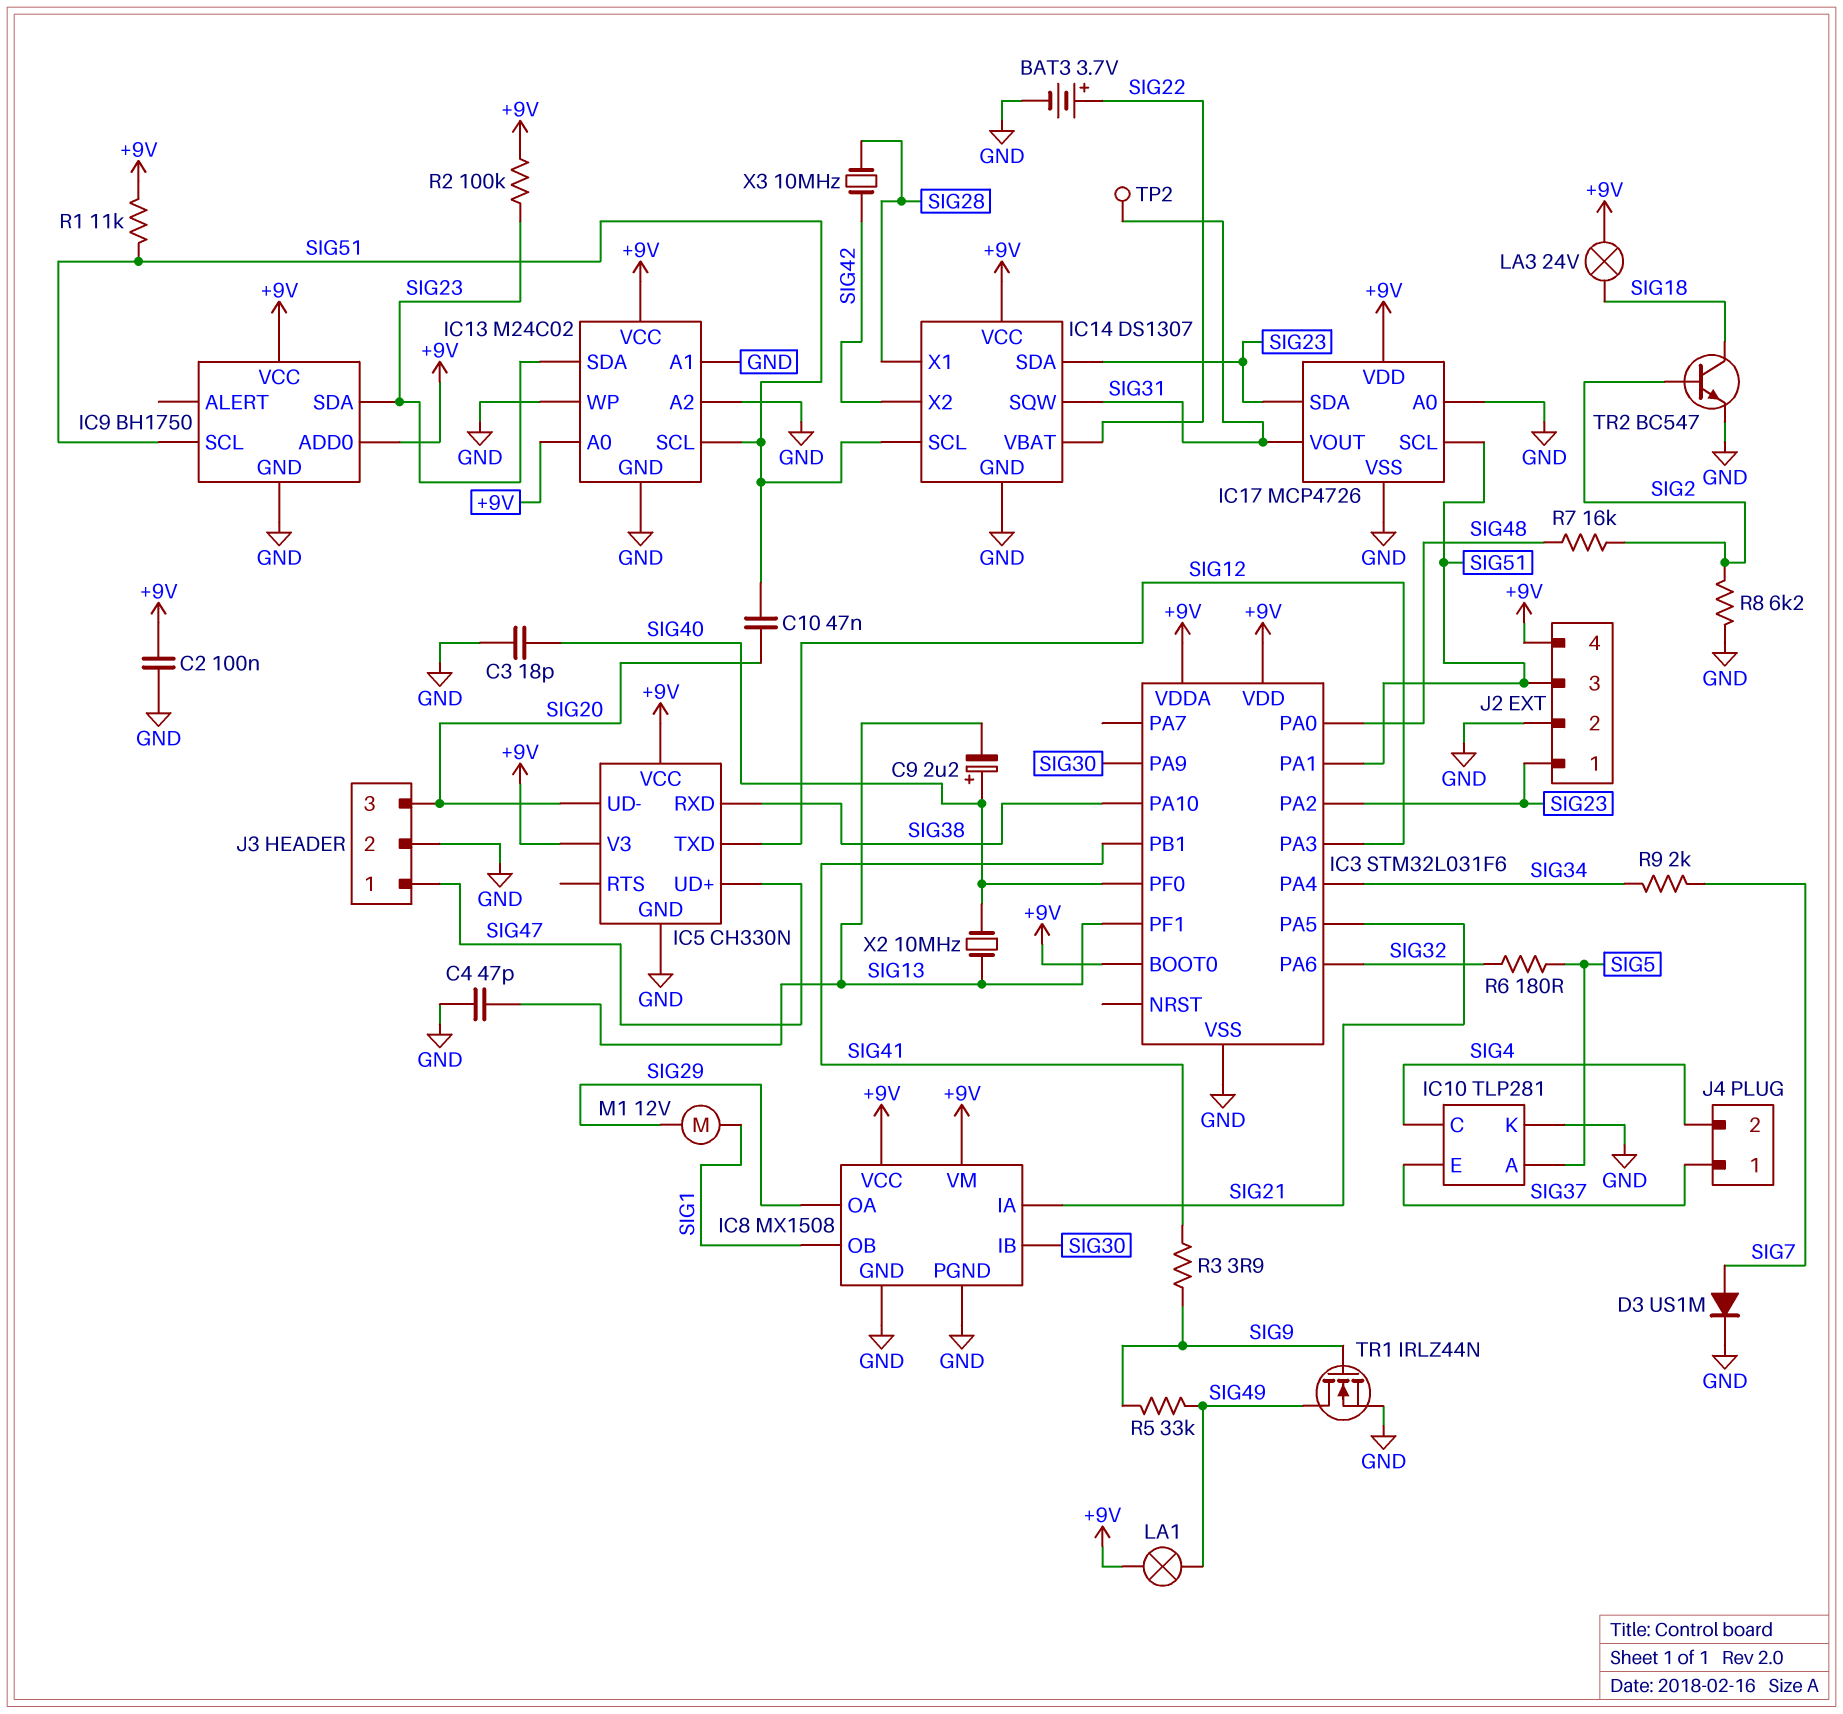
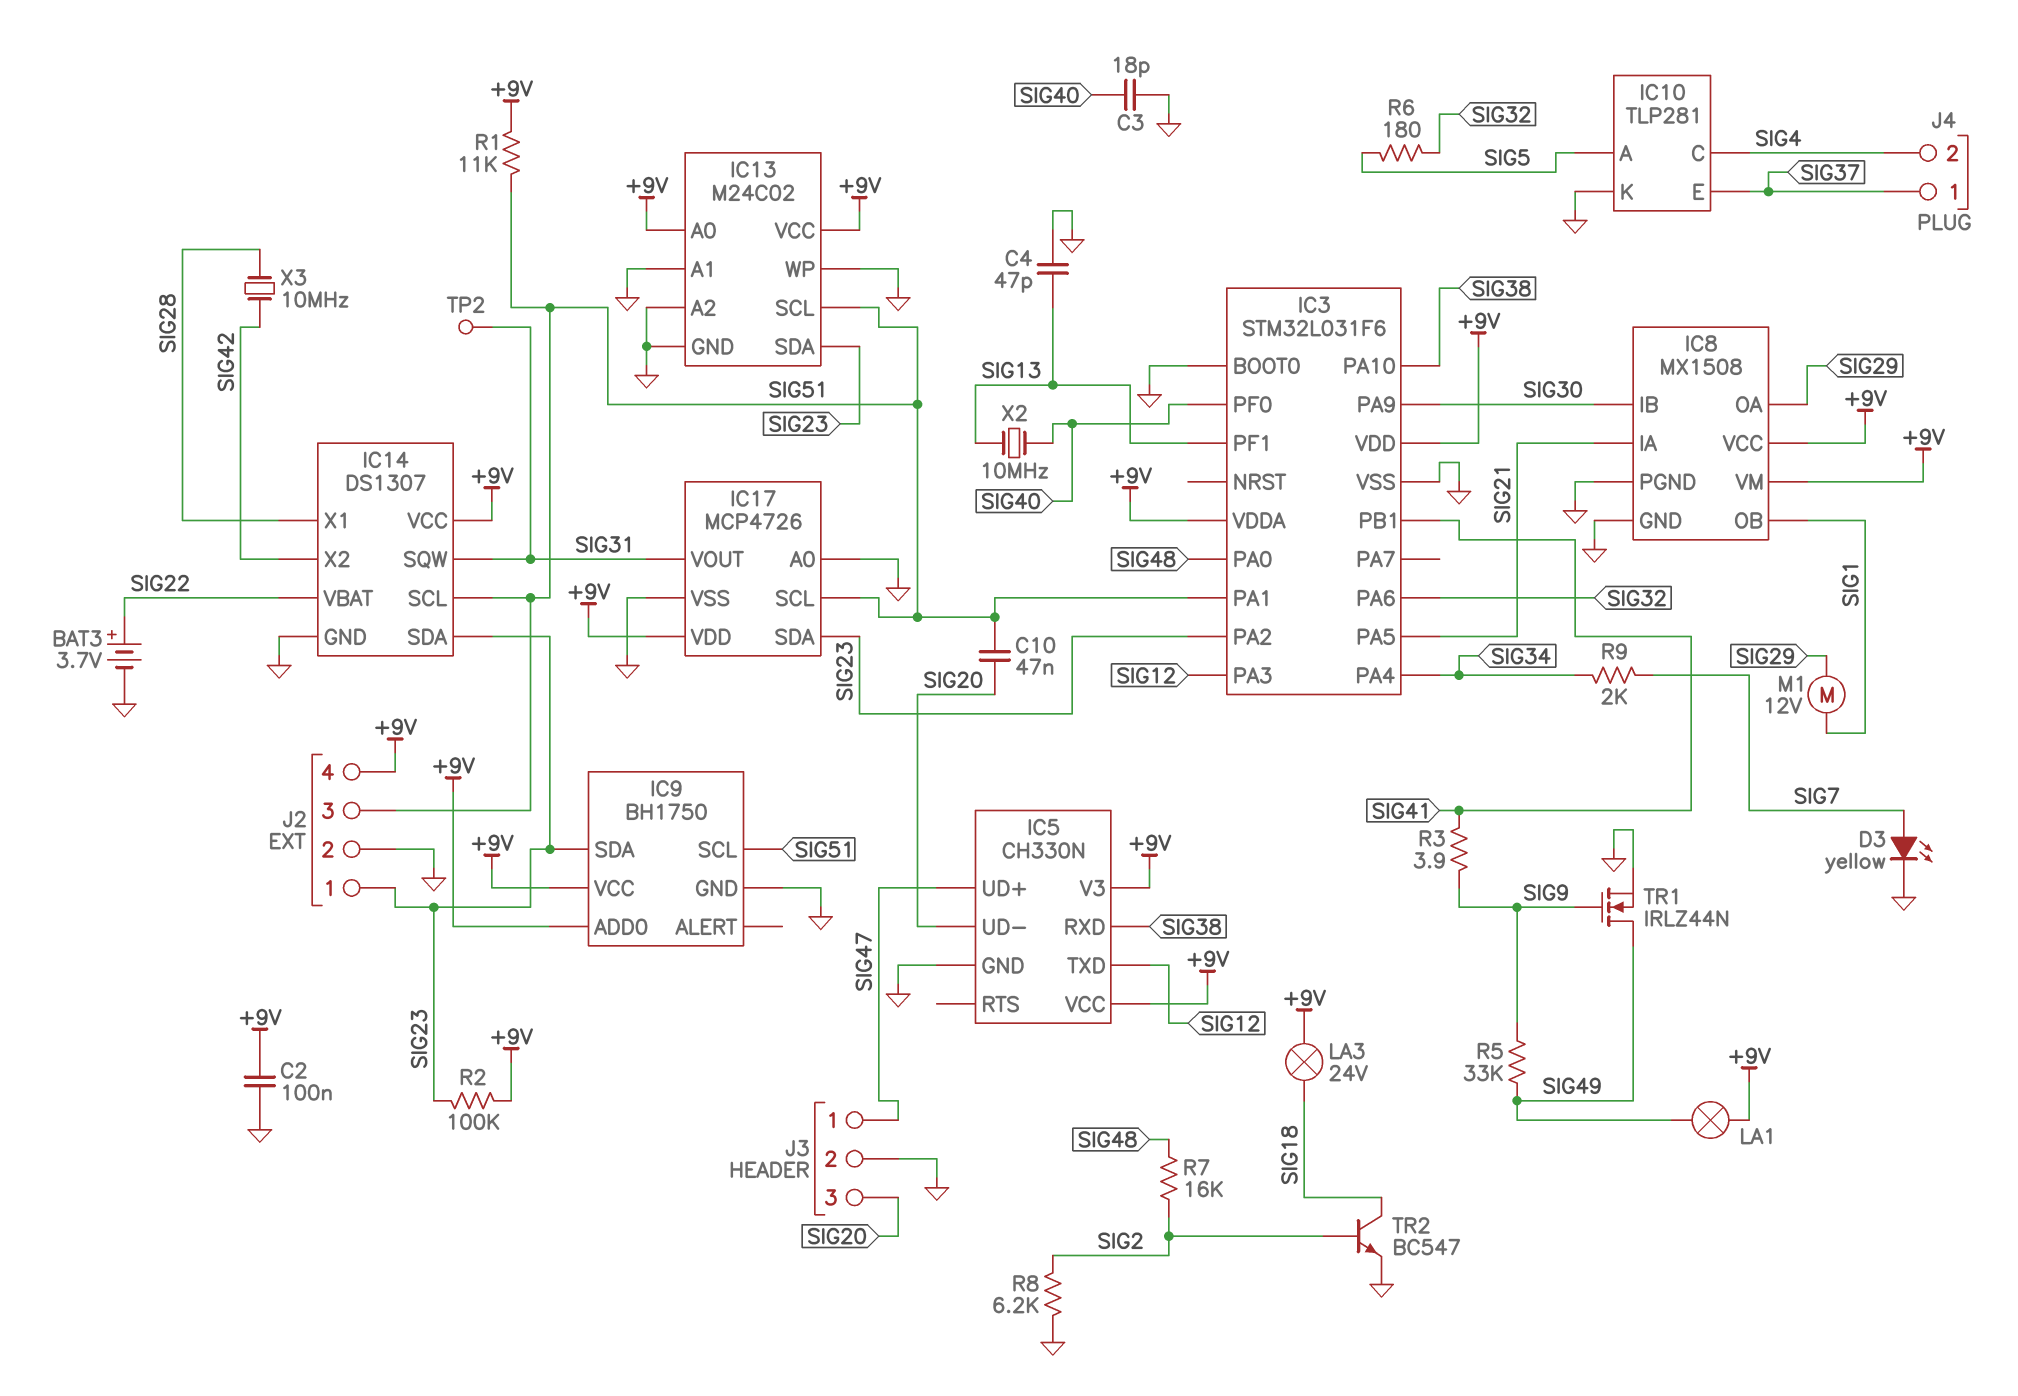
C9: 2.2uF (plus SIG40, minus SIG13) -> none
D3: diode US1M (A SIG7, K GND) -> LED yellow (A SIG7, K GND)
IC3 pin BOOT0: +9V -> GND

